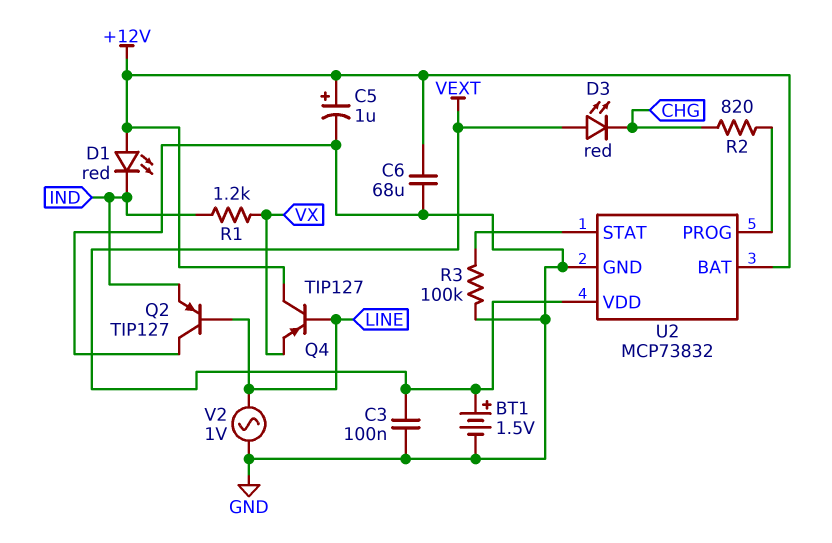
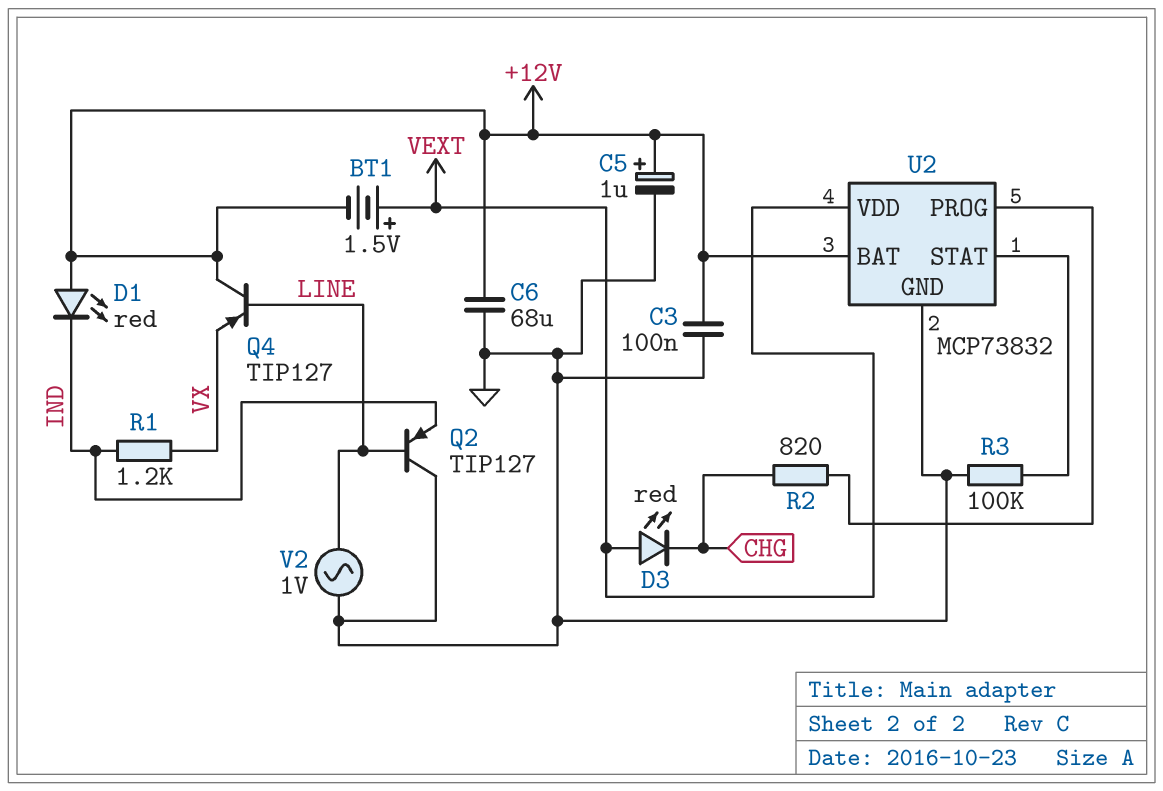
BT1: 1.5V (plus VEXT, minus GND) -> 1.5V (plus VEXT, minus +12V)
C3: 100nF (GND, VEXT) -> 100nF (+12V, GND)

